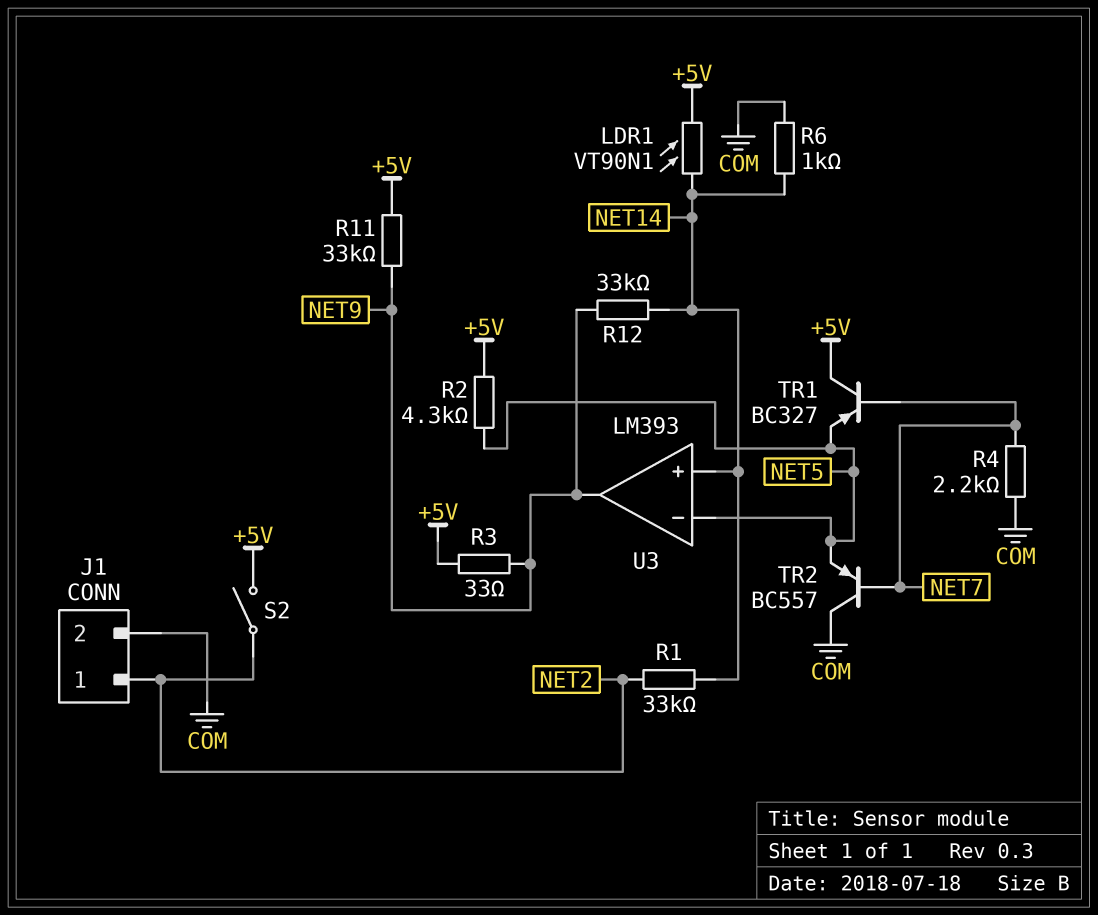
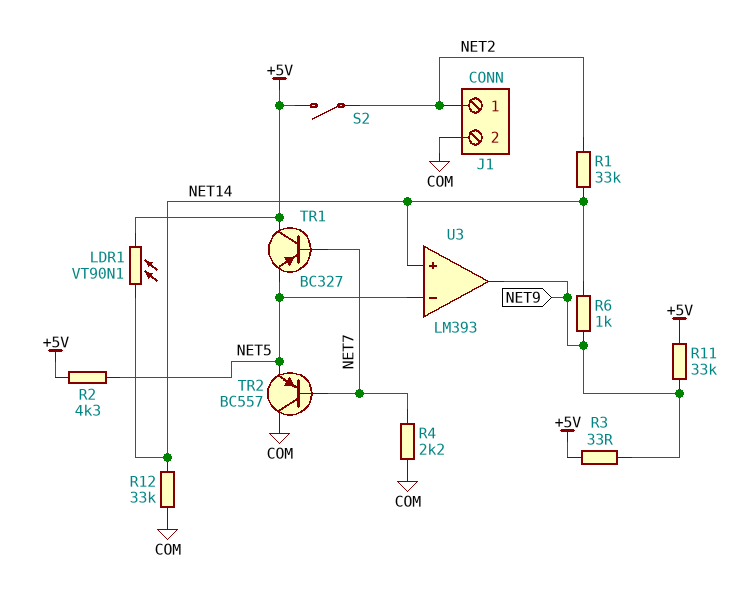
R6: 1k (COM, NET14) -> 1k (NET9, NET14)
R12: 33k (NET9, NET14) -> 33k (COM, NET14)

